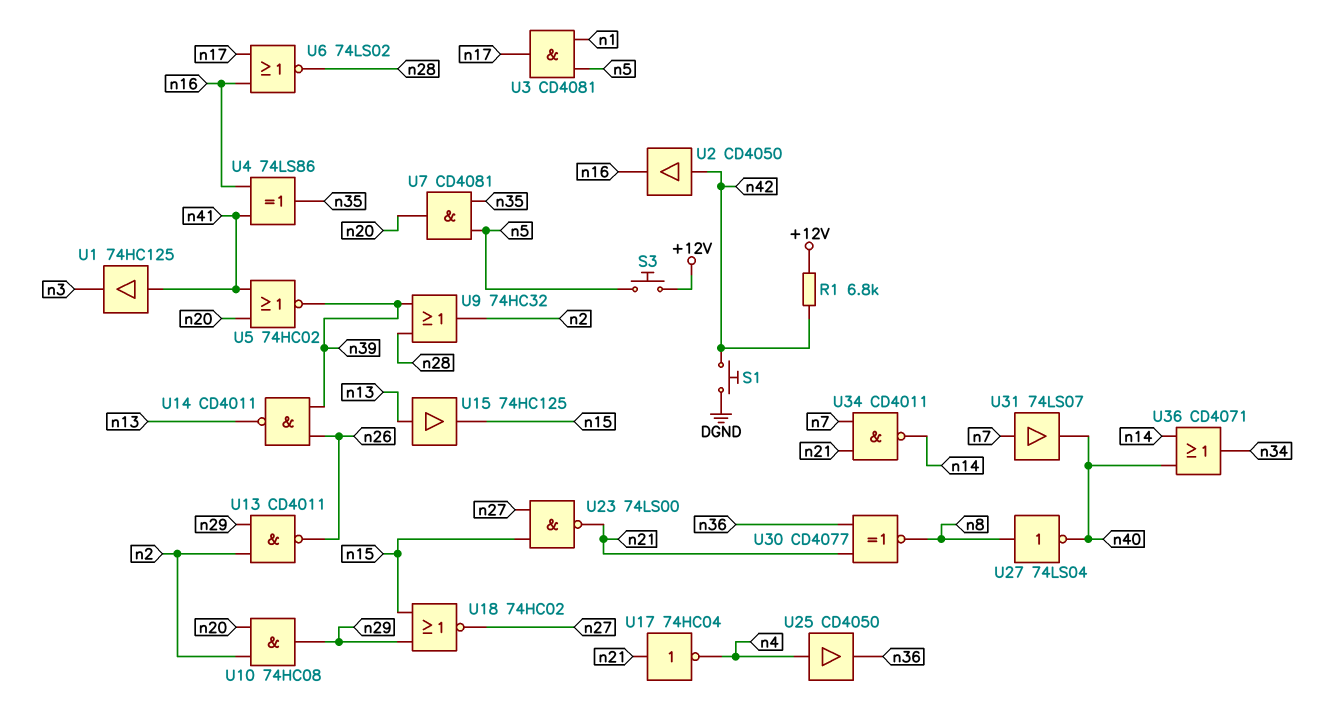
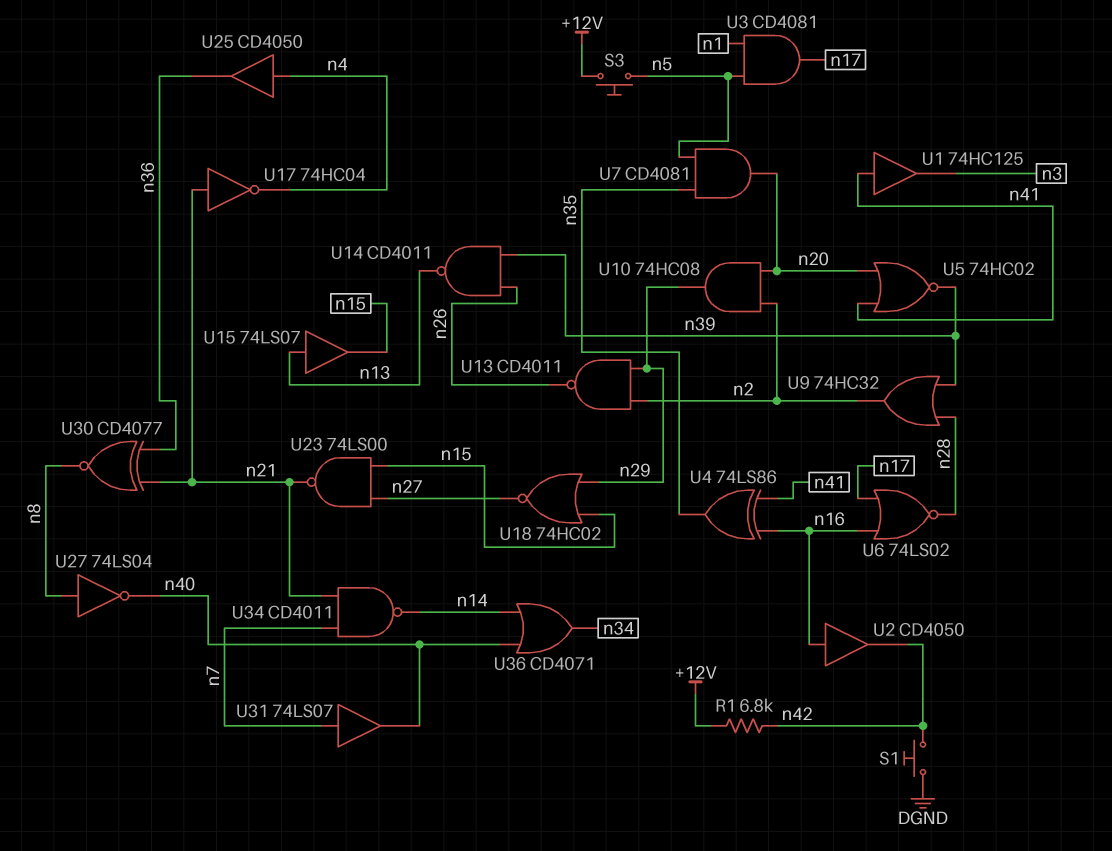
U2: buffer CD4050 (in n42, out n16) -> buffer CD4050 (in n16, out n42)
U15: buffer 74HC125 (in n13, out n15) -> buffer 74LS07 (in n13, out n15)

